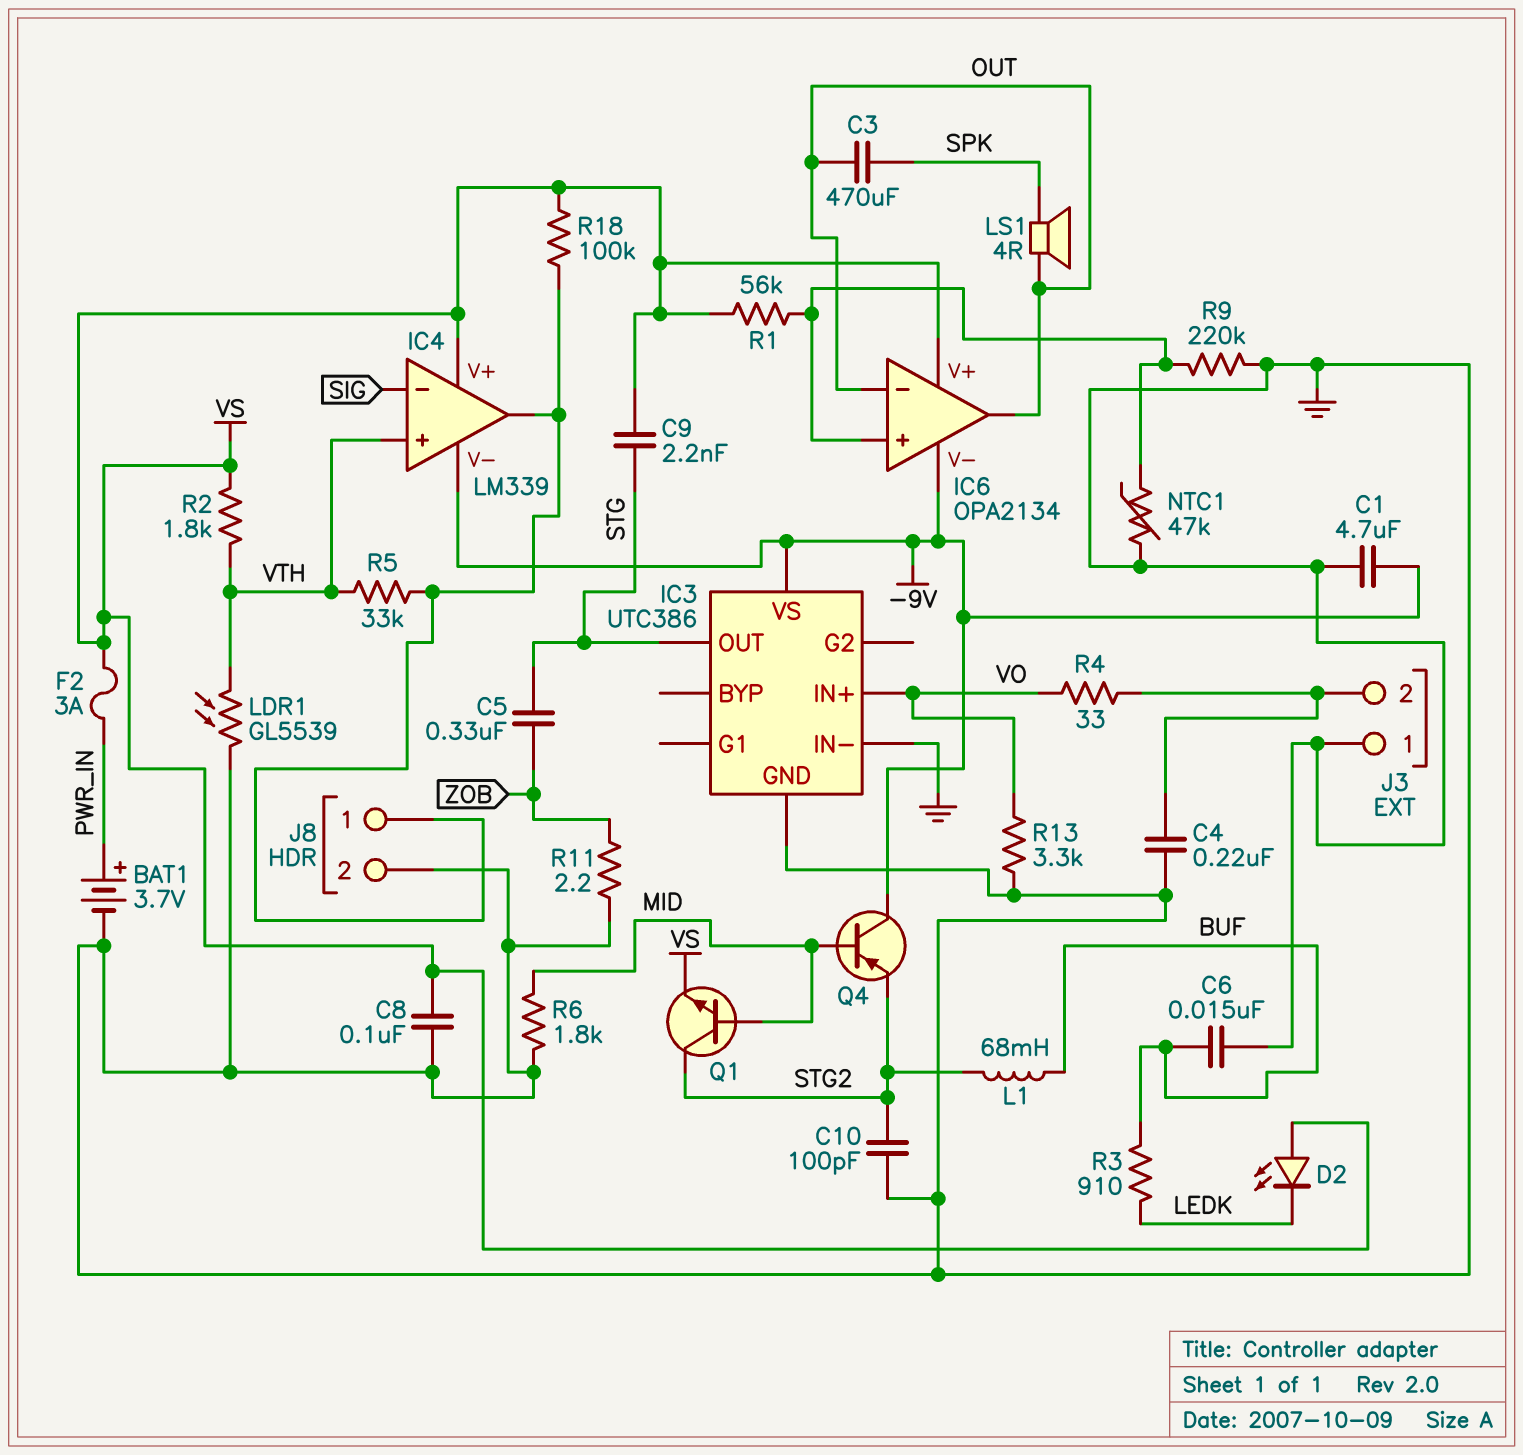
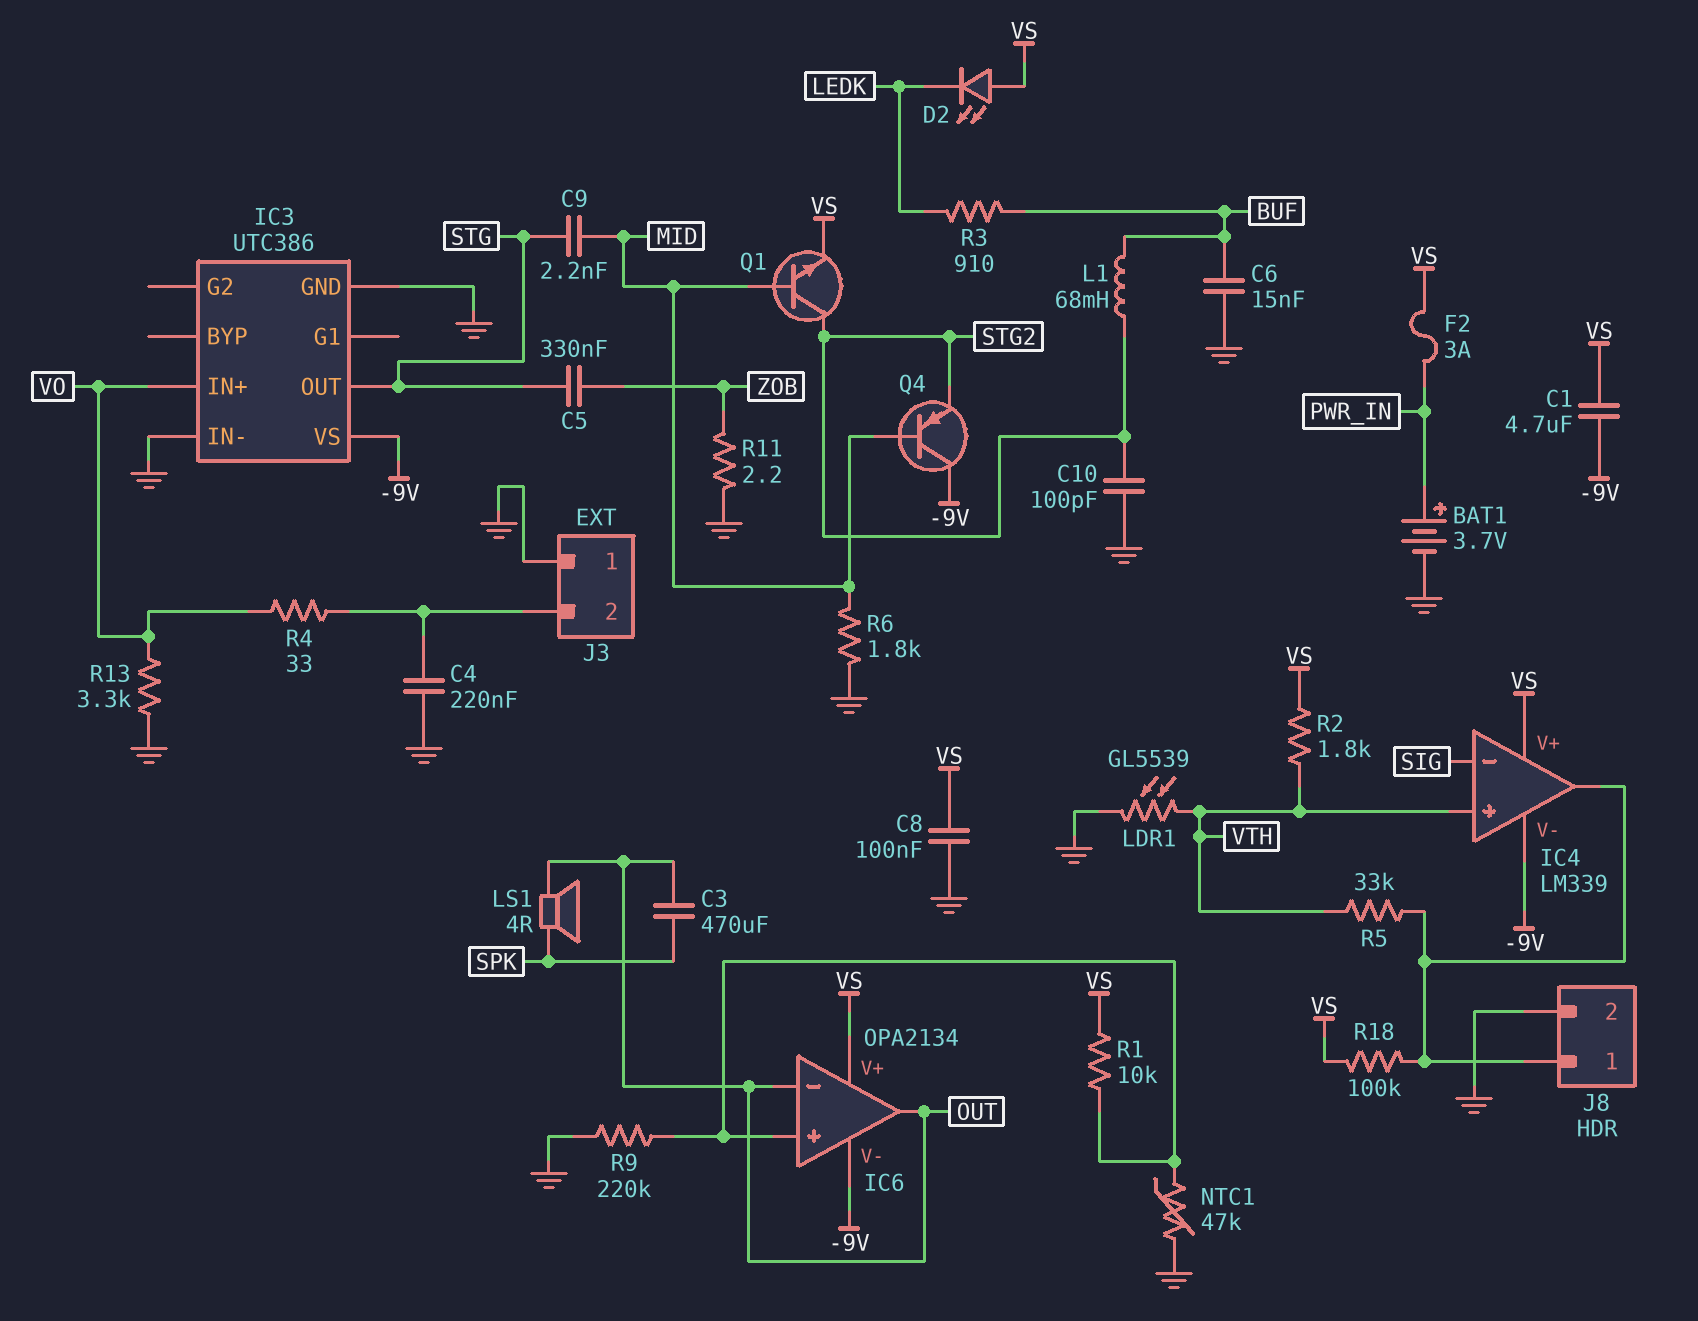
C1: 4.7uF (-9V, GND) -> 4.7uF (-9V, VS)
C9: 2.2nF (STG, VS) -> 2.2nF (MID, STG)
R1: 56k (IC6/in+, VS) -> 10k (IC6/in+, VS)

